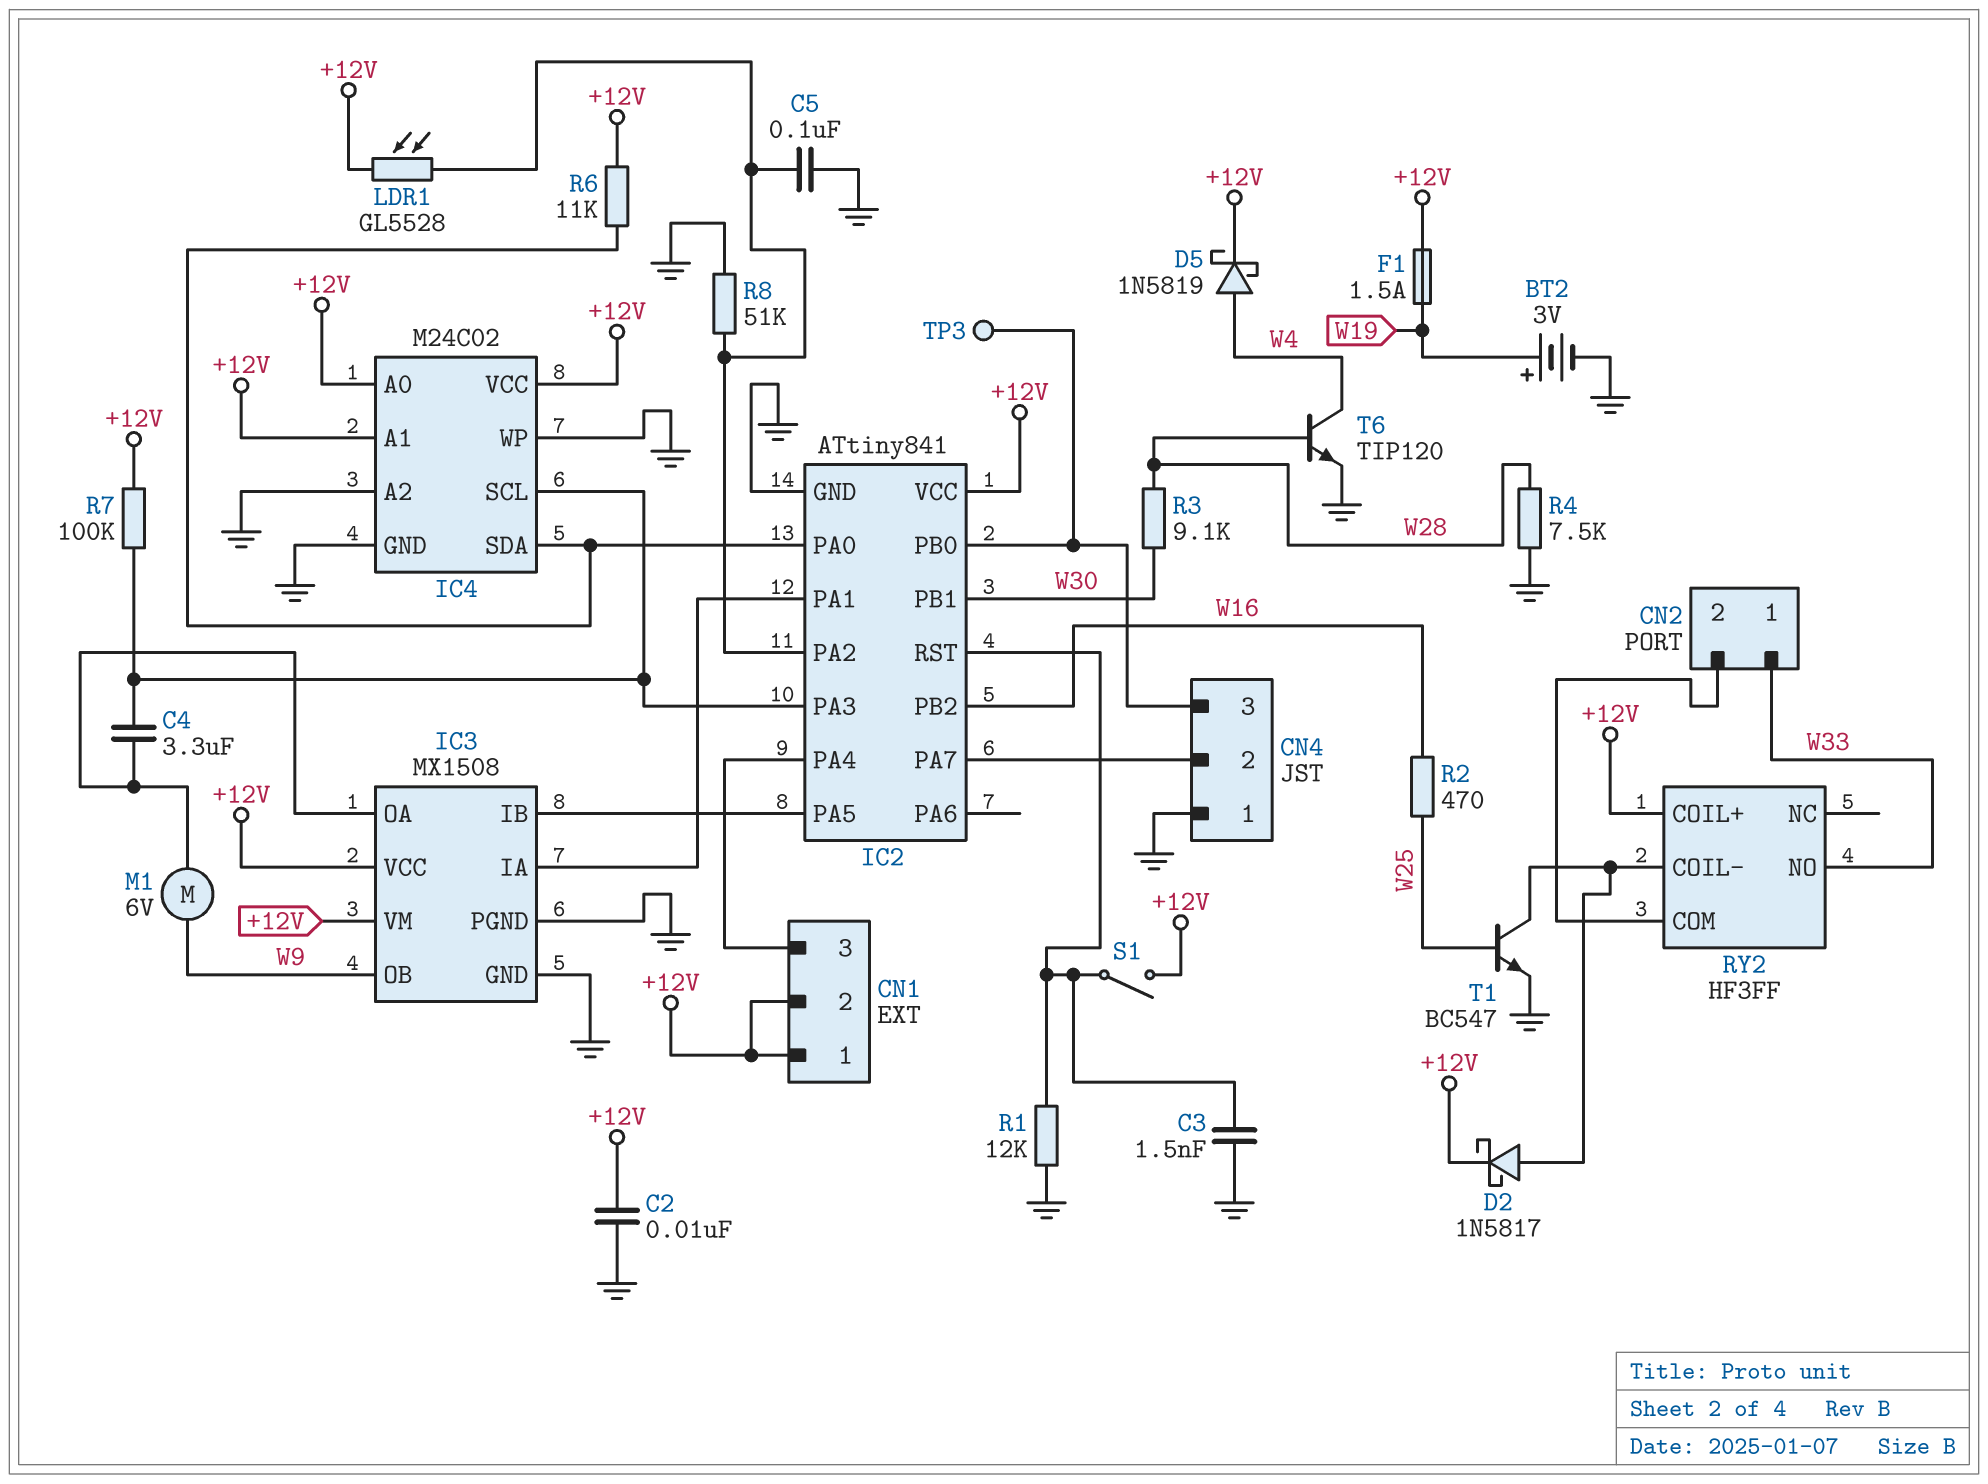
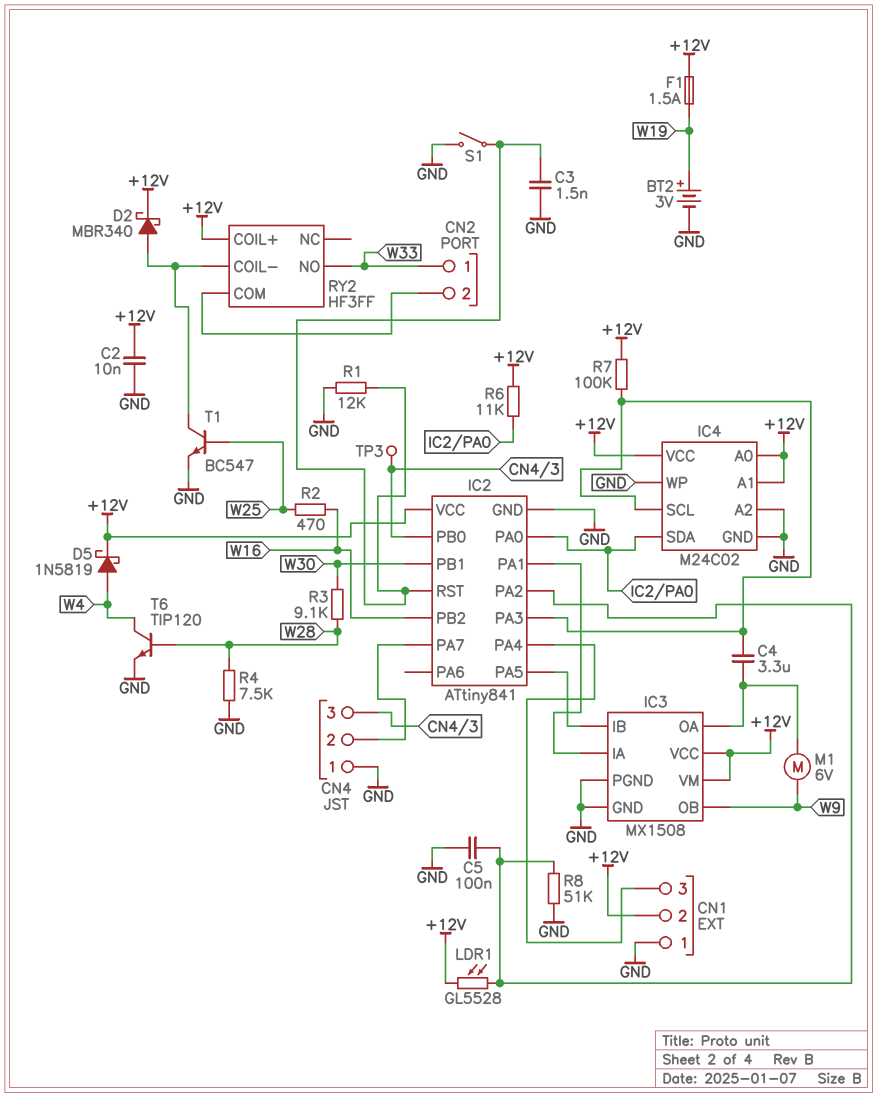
CN1 pin 1: +12V -> GND
D2: schottky 1N5817 (A RY2/COIL-, K +12V) -> schottky MBR340 (A RY2/COIL-, K +12V)
S1: switch (+12V, IC2/RST) -> switch (GND, IC2/RST)

